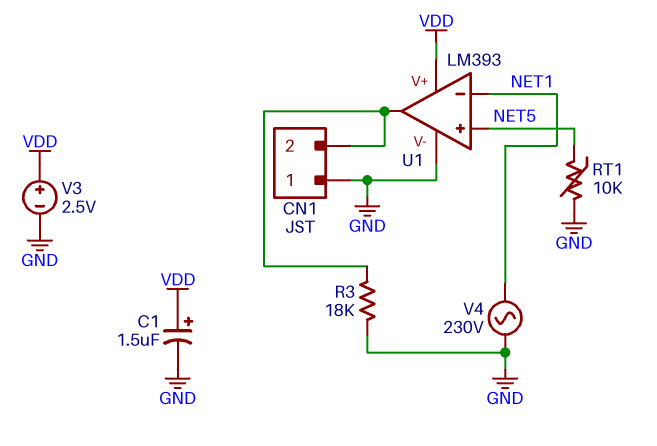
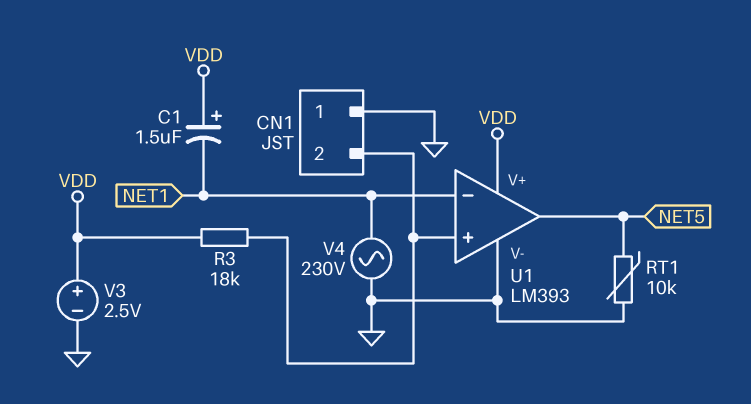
C1: 1.5uF (plus VDD, minus GND) -> 1.5uF (plus VDD, minus NET1)
R3: 18k (CN1/2, GND) -> 18k (CN1/2, VDD)
U1 pin in+: NET5 -> CN1/2
U1 pin out: CN1/2 -> NET5

